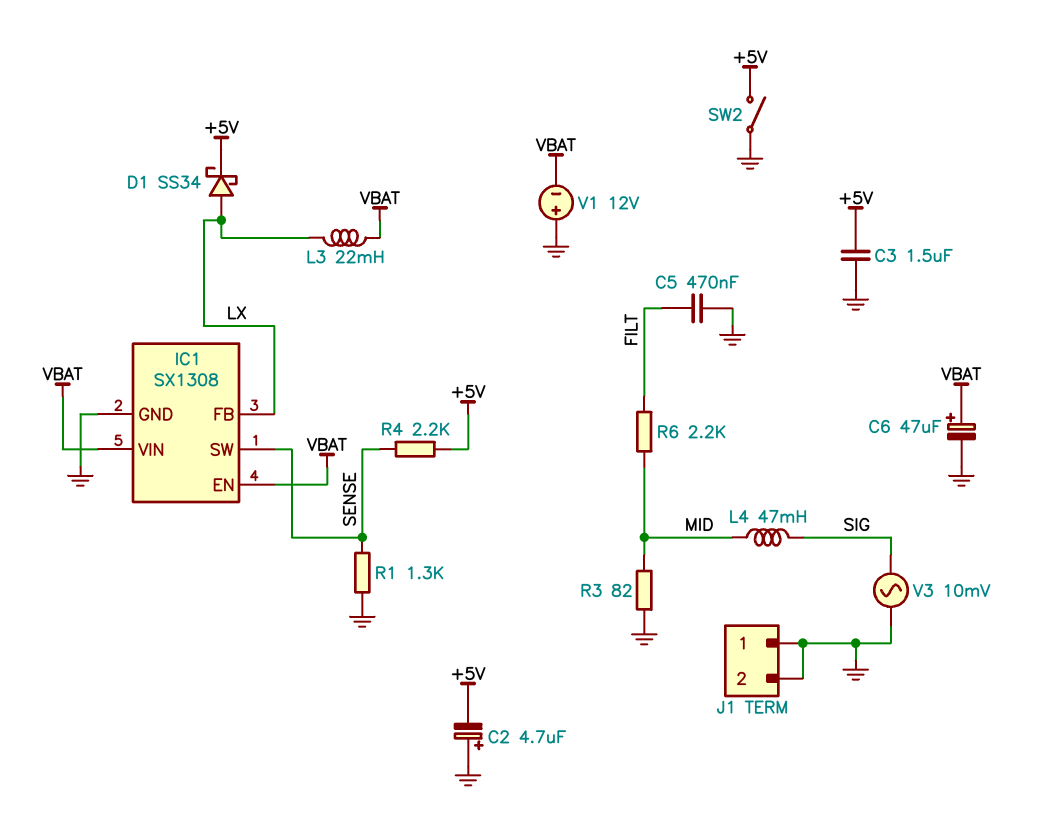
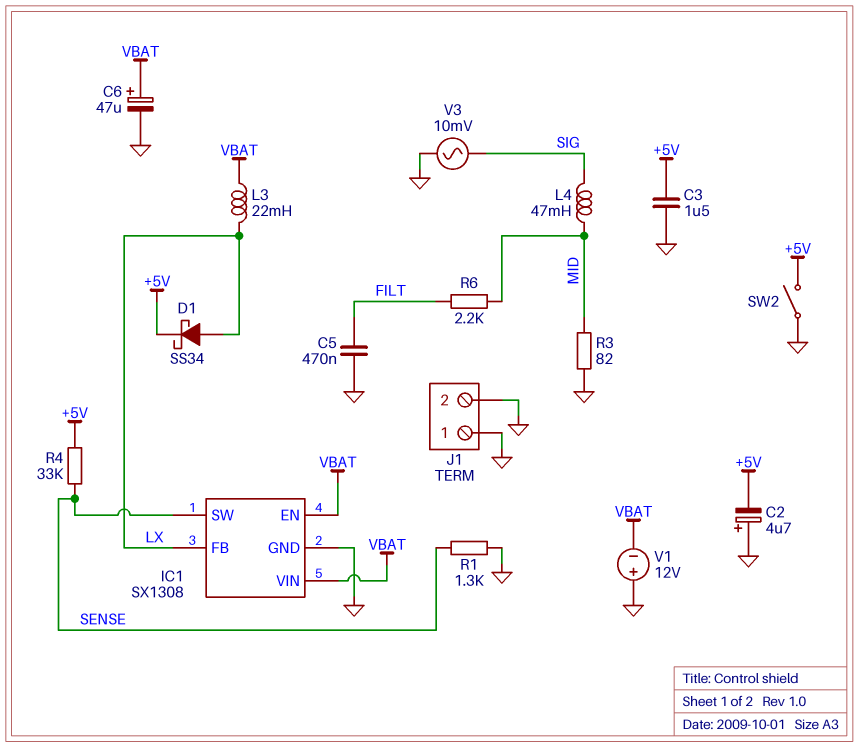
R4: 2.2k (+5V, SENSE) -> 33k (+5V, SENSE)

